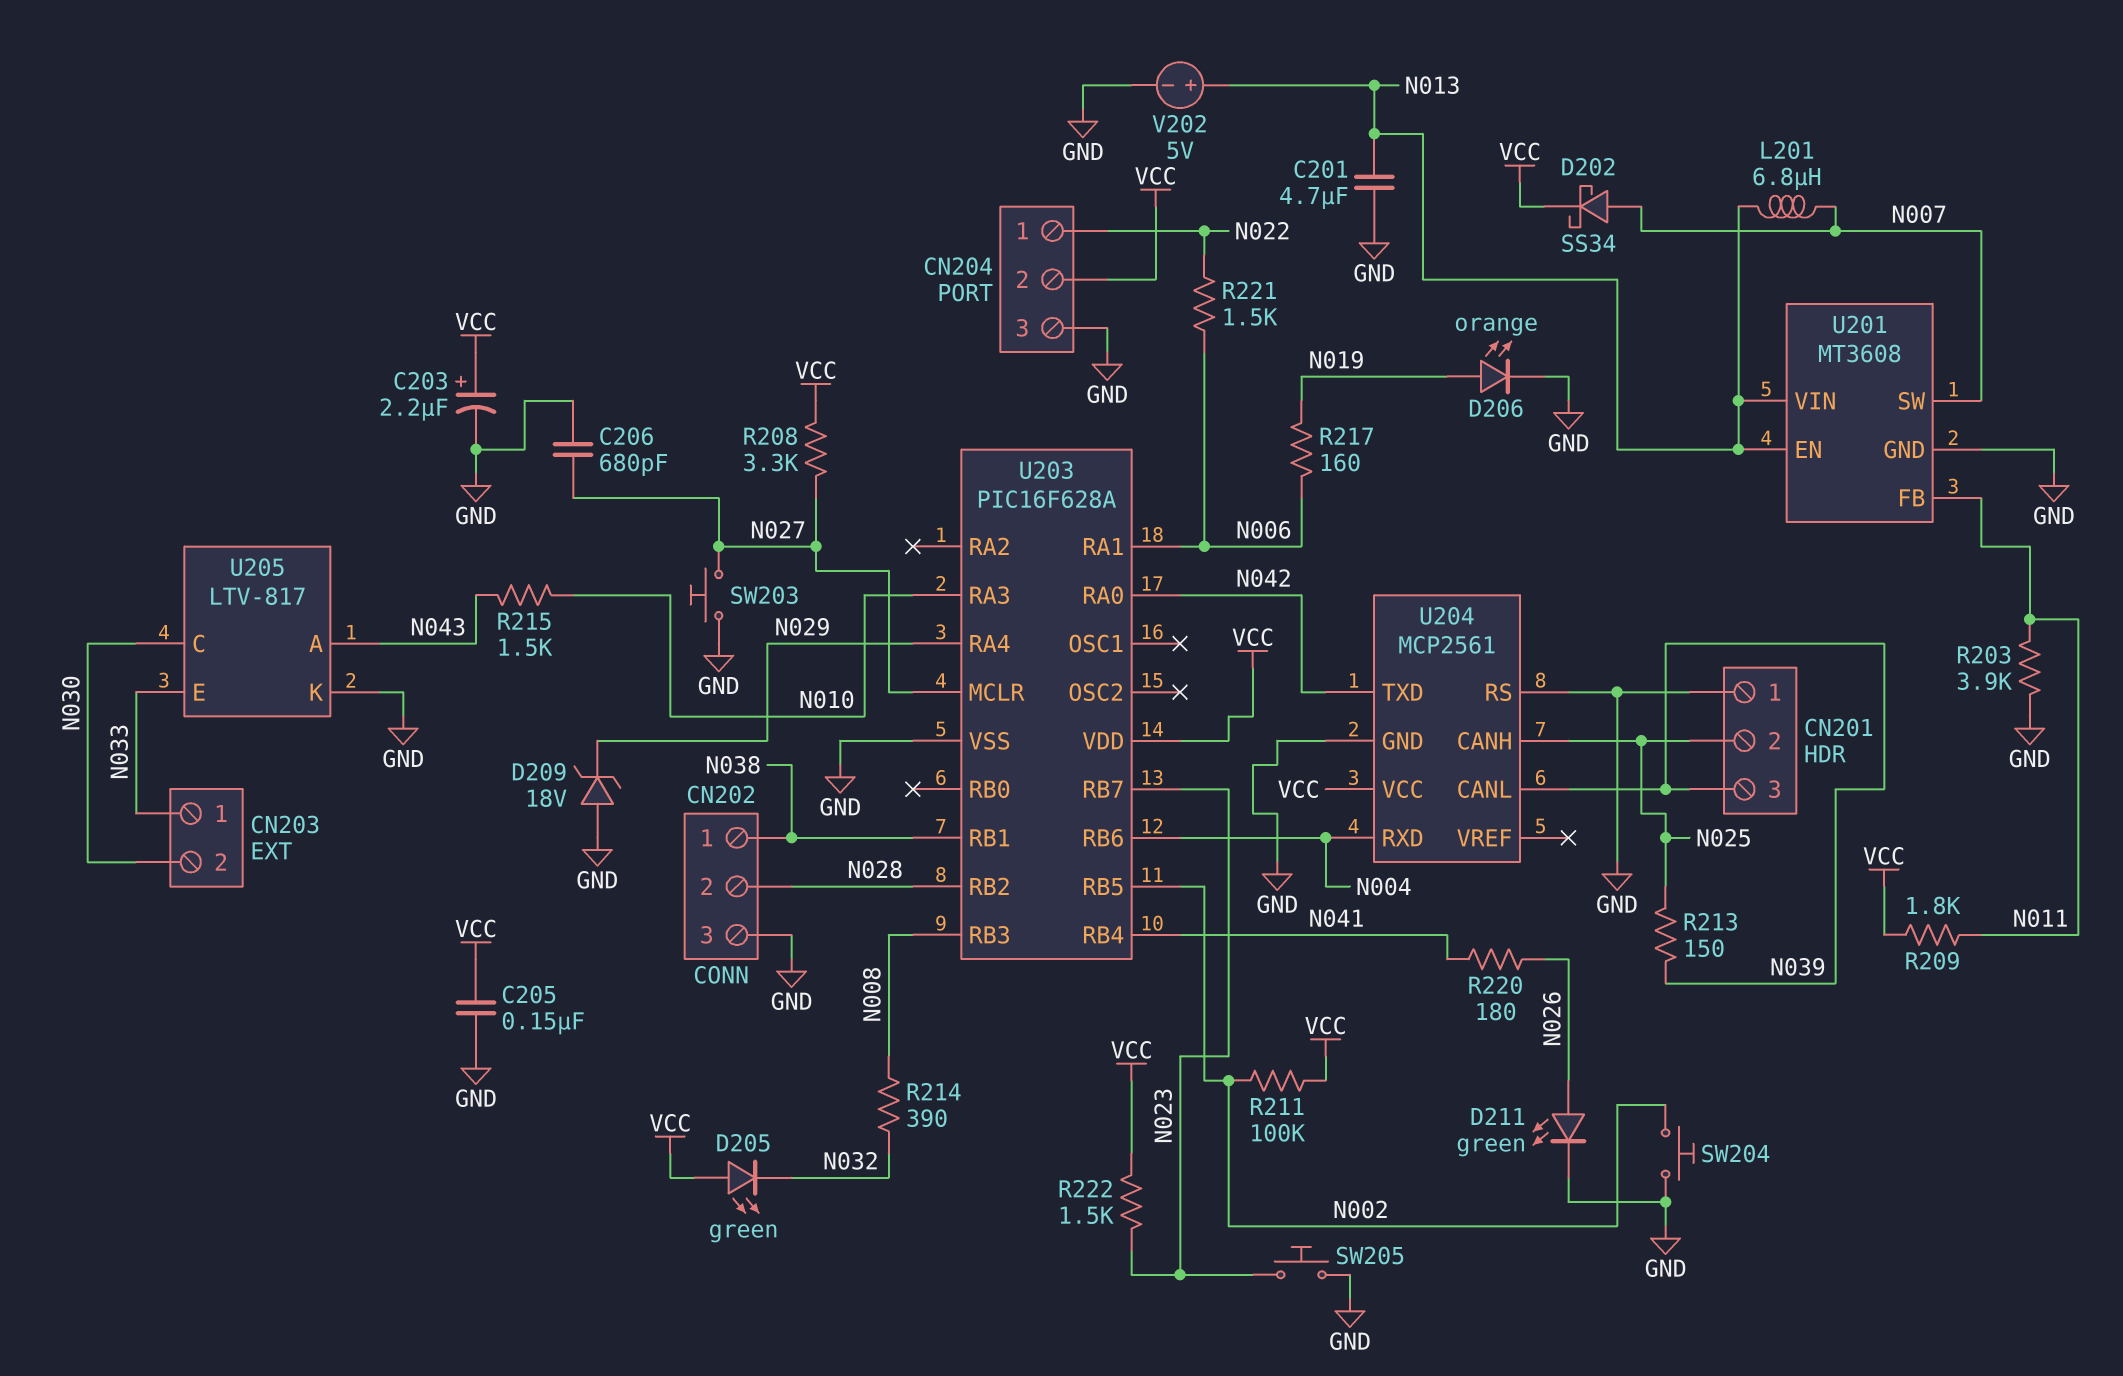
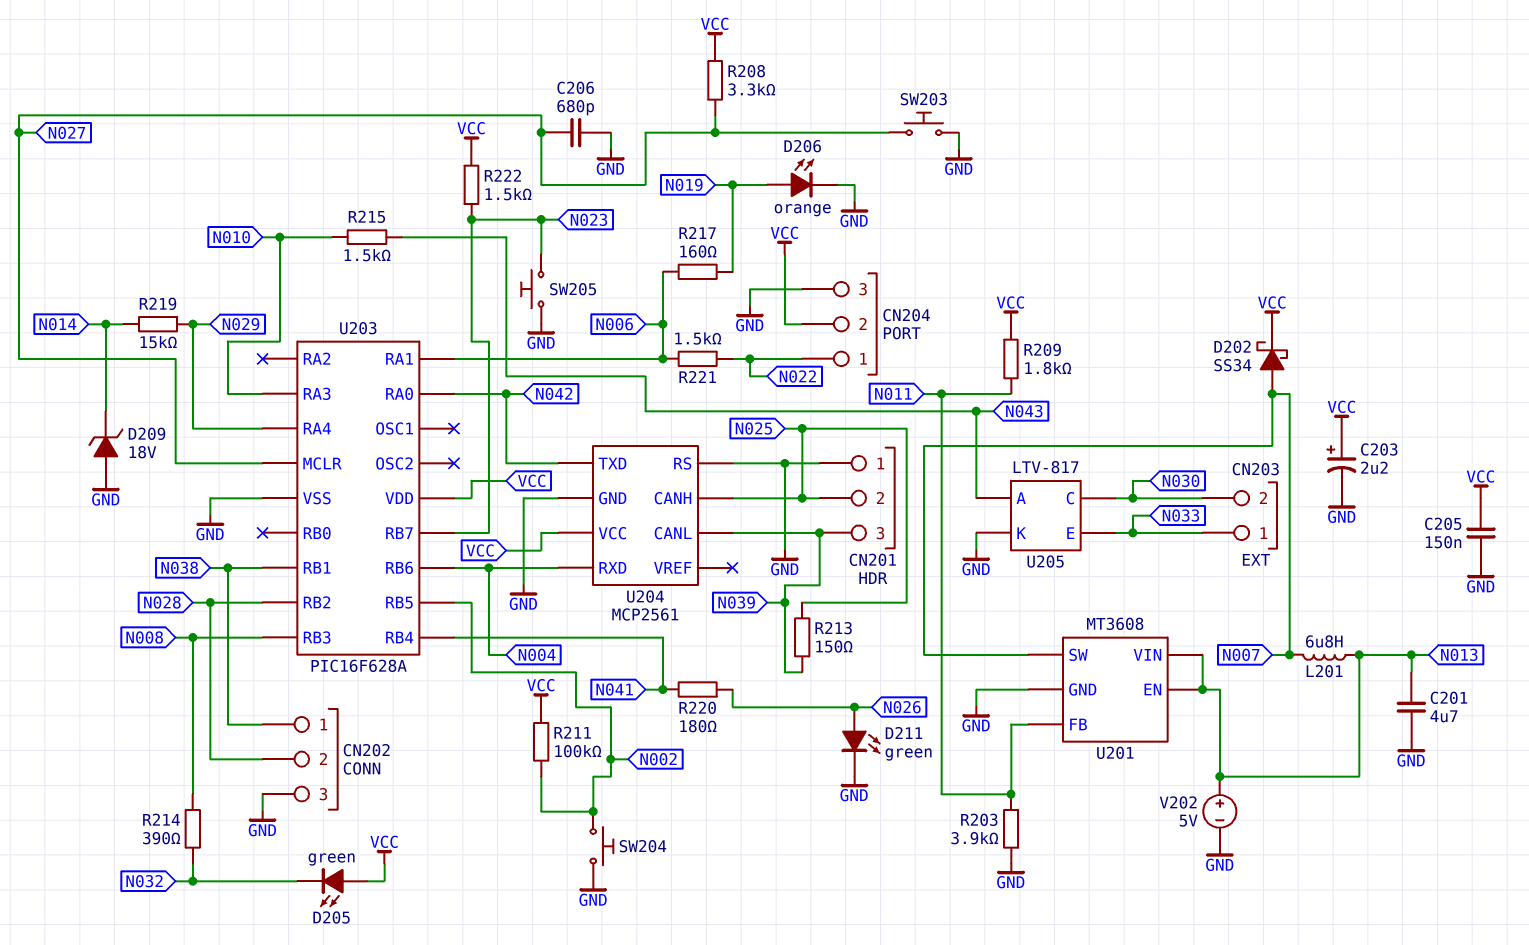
D209: zener 18V (A GND, K N029) -> zener 18V (A GND, K N014)
R219: none -> 15k (N014, N029)

